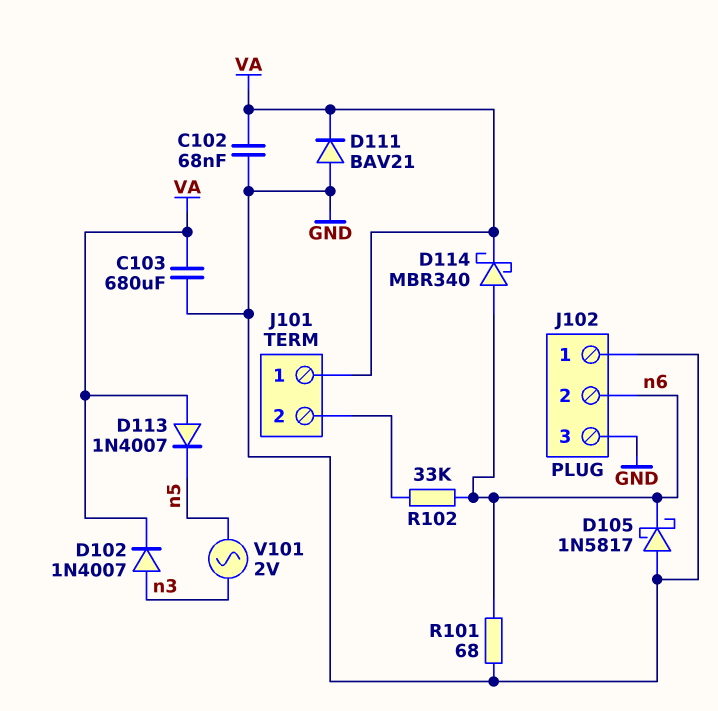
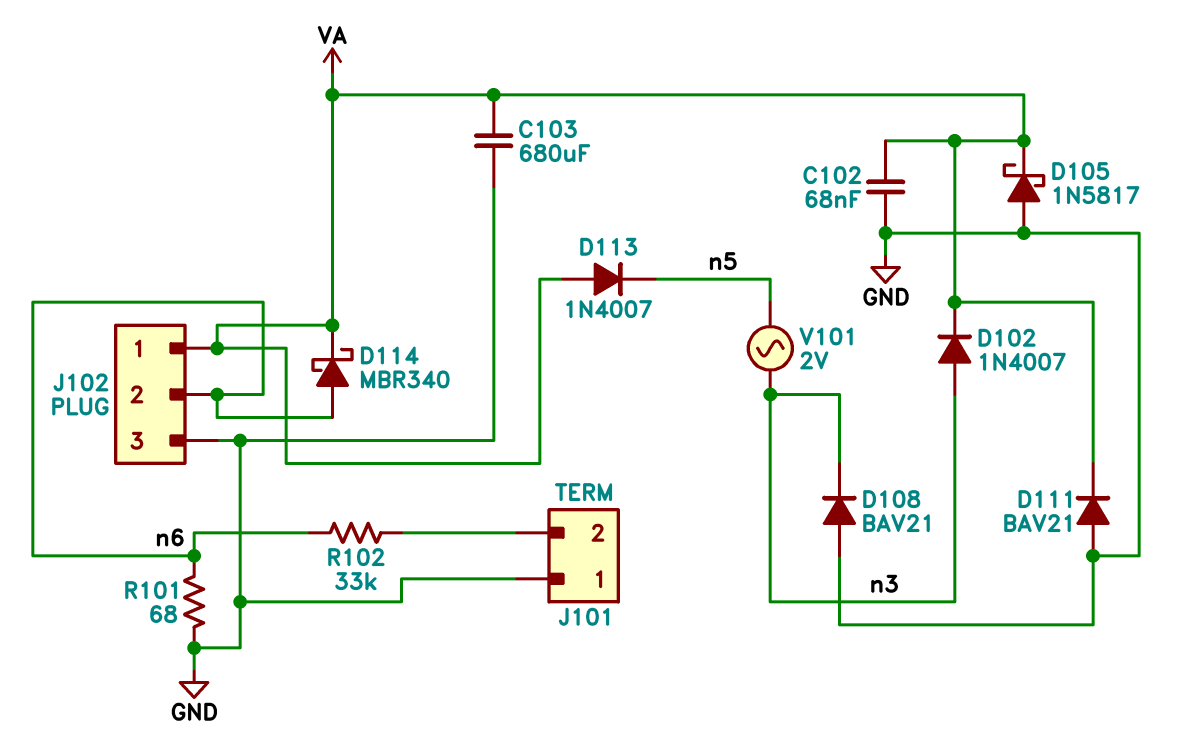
D105: schottky 1N5817 (A GND, K n6) -> schottky 1N5817 (A GND, K VA)
D108: none -> diode BAV21 (A GND, K n3)
J101 pin 1: VA -> GND
J102 pin 1: GND -> VA

